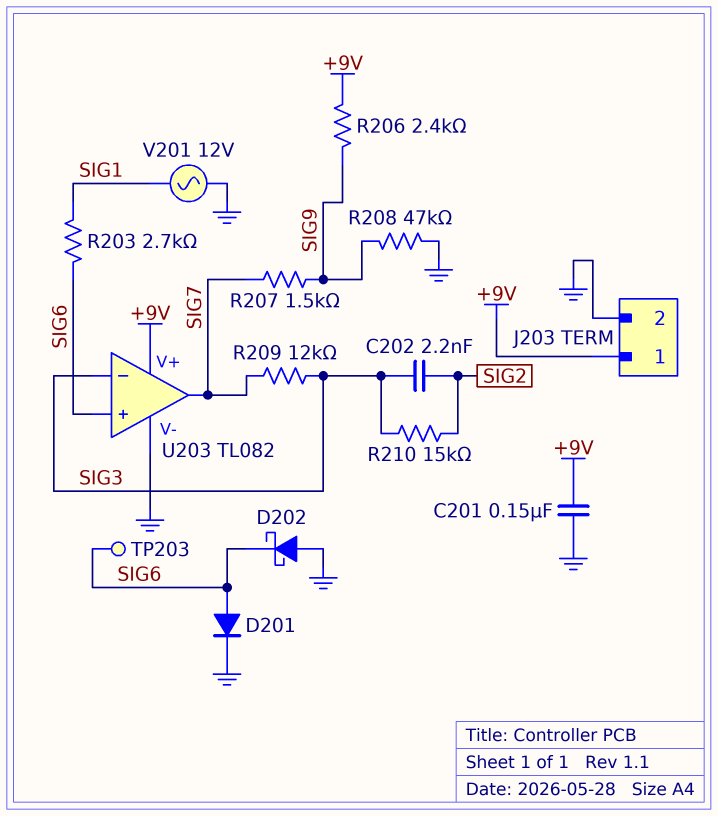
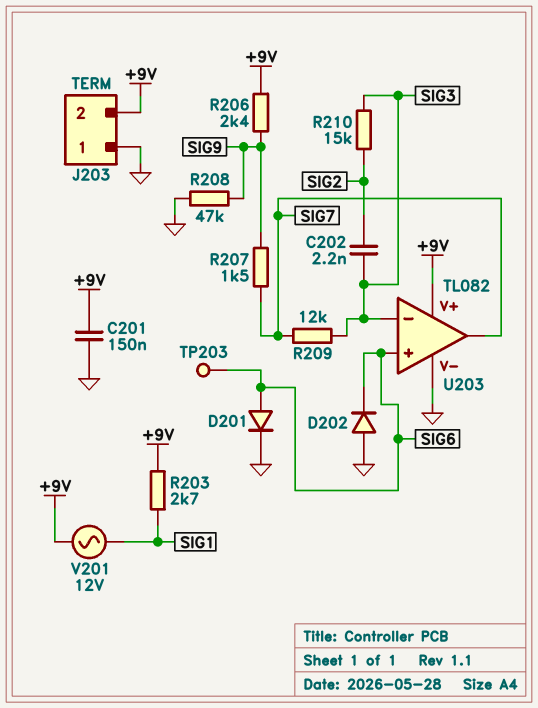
D202: schottky (A GND, K SIG6) -> diode (A GND, K SIG6)
J203 pin 1: +9V -> GND
J203 pin 2: GND -> +9V
R203: 2.7k (SIG1, SIG6) -> 2.7k (+9V, SIG1)
V201: AC 12V (GND, SIG1) -> AC 12V (+9V, SIG1)

